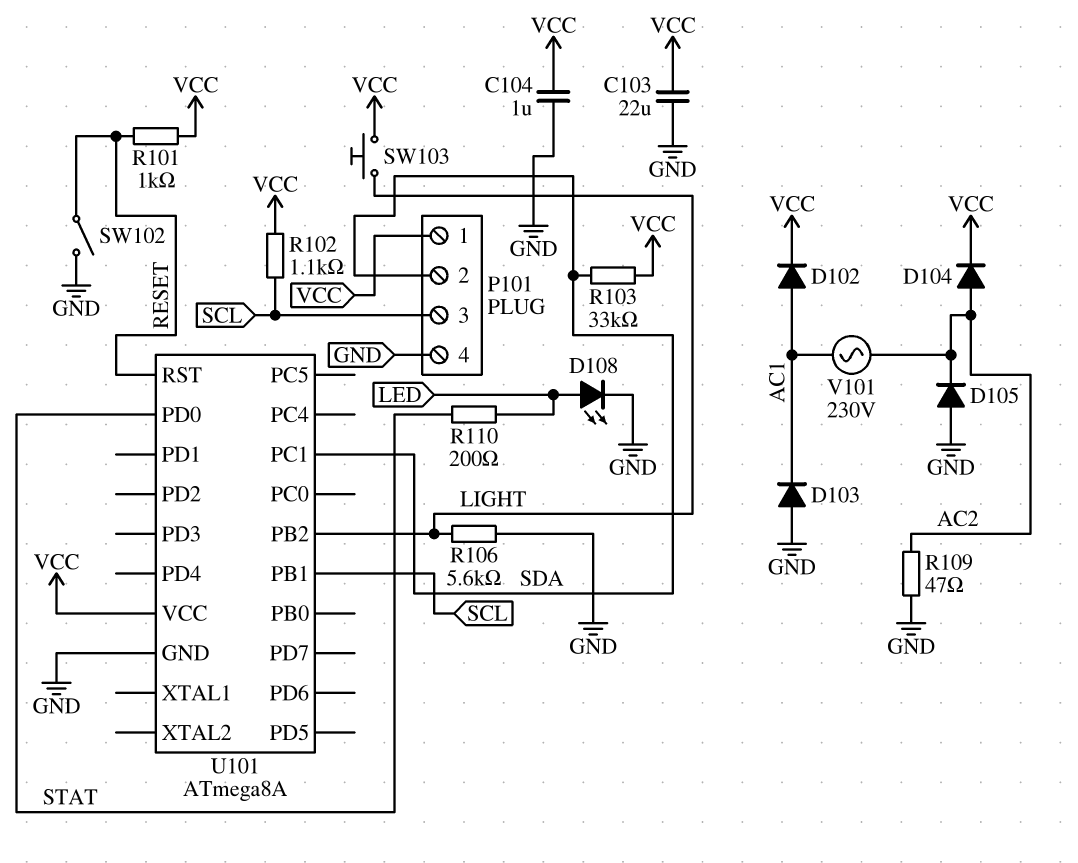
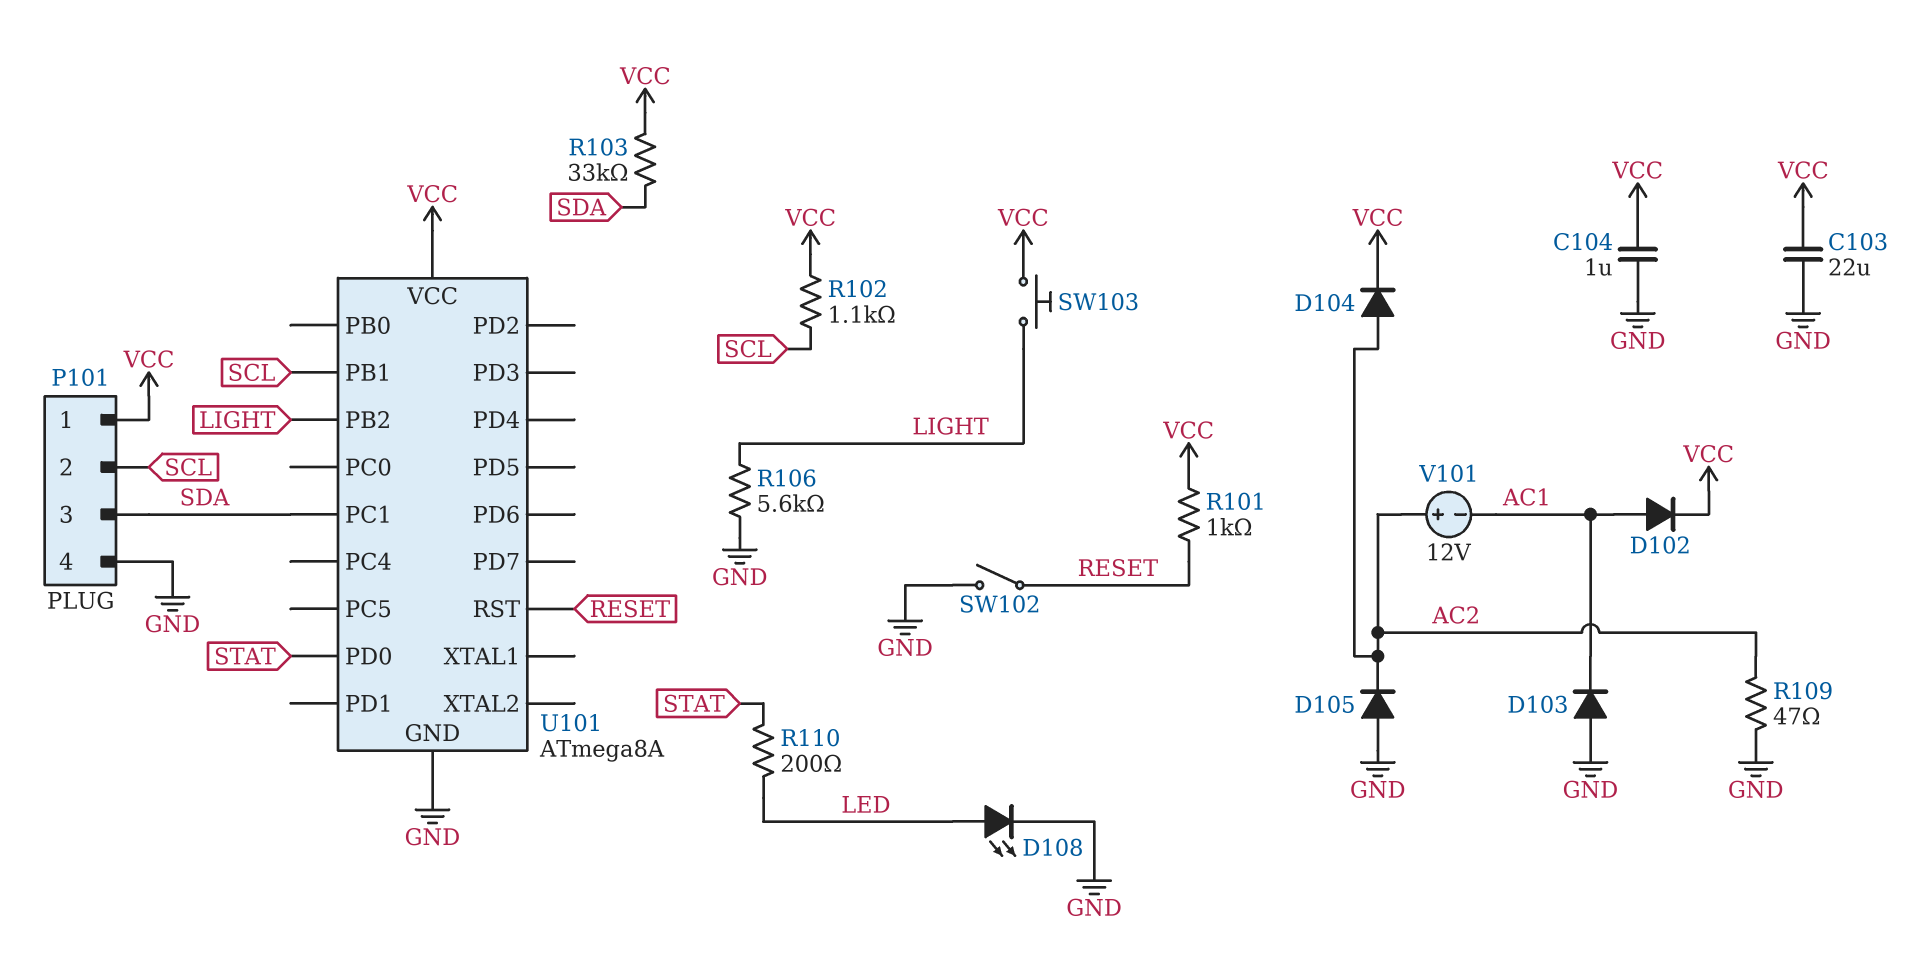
P101 pin 2: SDA -> SCL
P101 pin 3: SCL -> SDA
V101: AC 230V (AC1, AC2) -> 12V (plus AC2, minus AC1)

